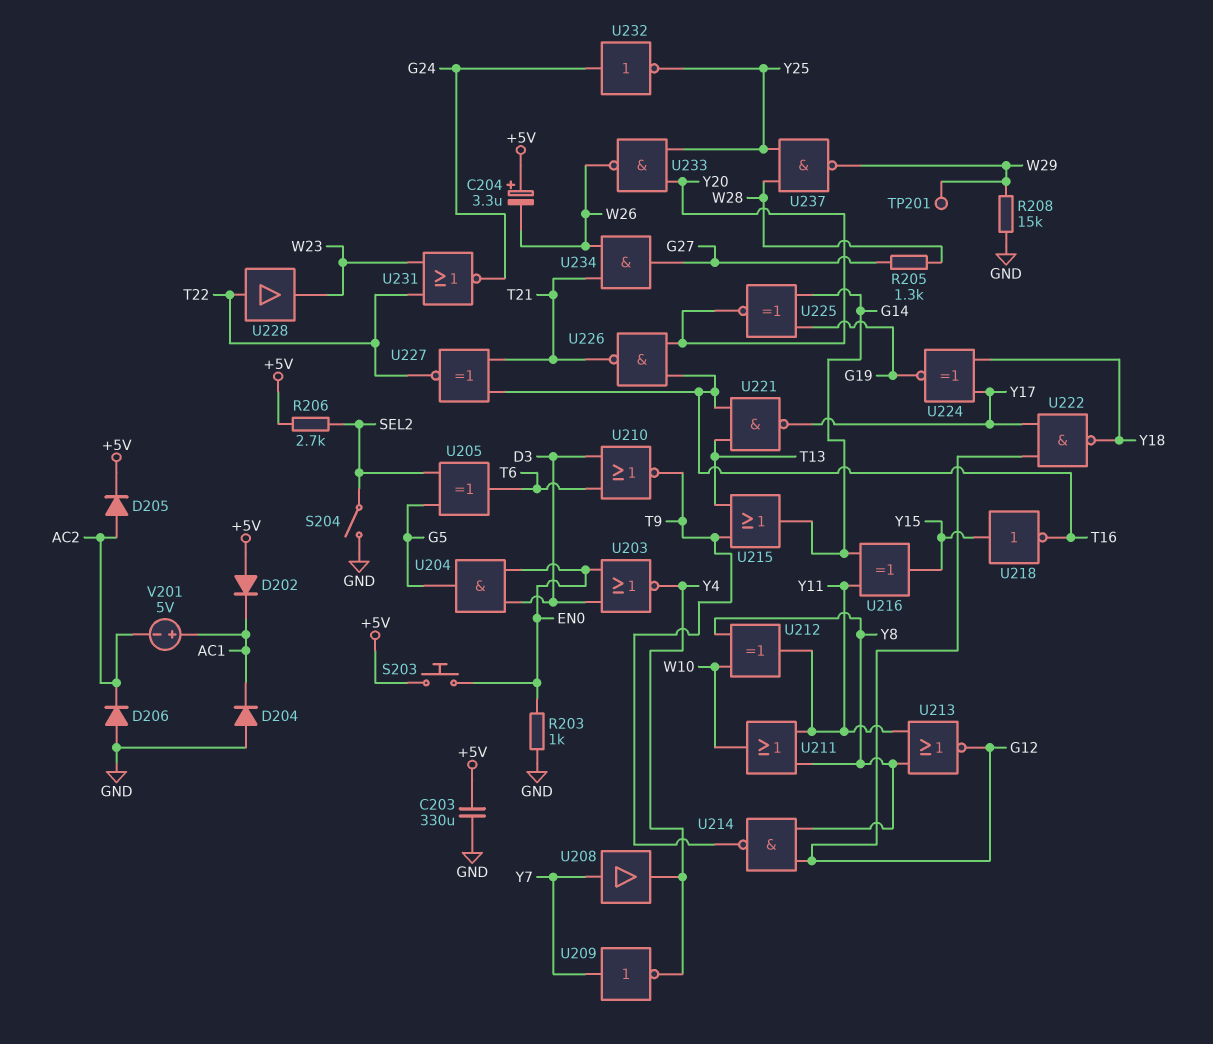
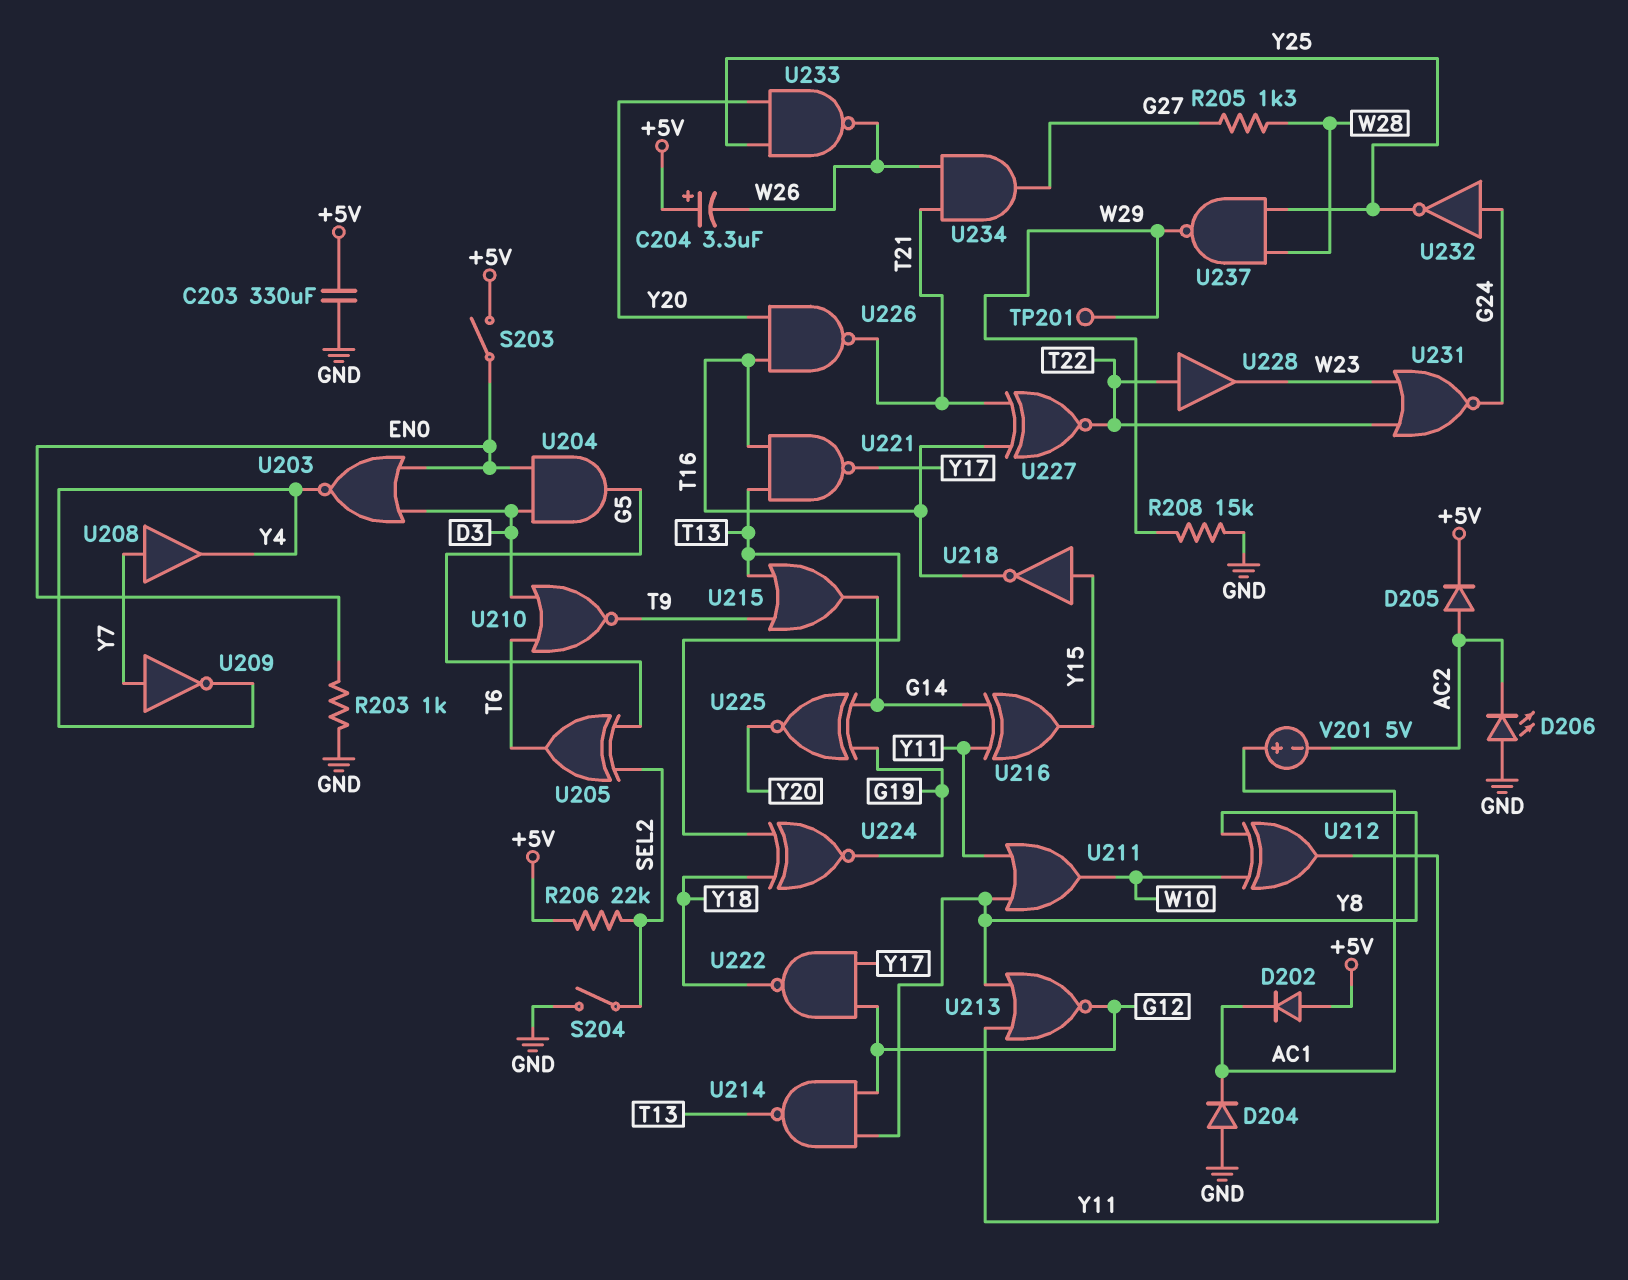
D206: diode (A GND, K AC2) -> LED (A GND, K AC2)
R206: 2.7k (+5V, SEL2) -> 22k (+5V, SEL2)
S203: button (+5V, EN0) -> switch (+5V, EN0)
U214: NAND (in G12, in Y8, out T9) -> NAND (in G12, in Y8, out T13)
U224: XNOR (in Y17, in Y18, out G19) -> XNOR (in T13, in Y18, out G19)

